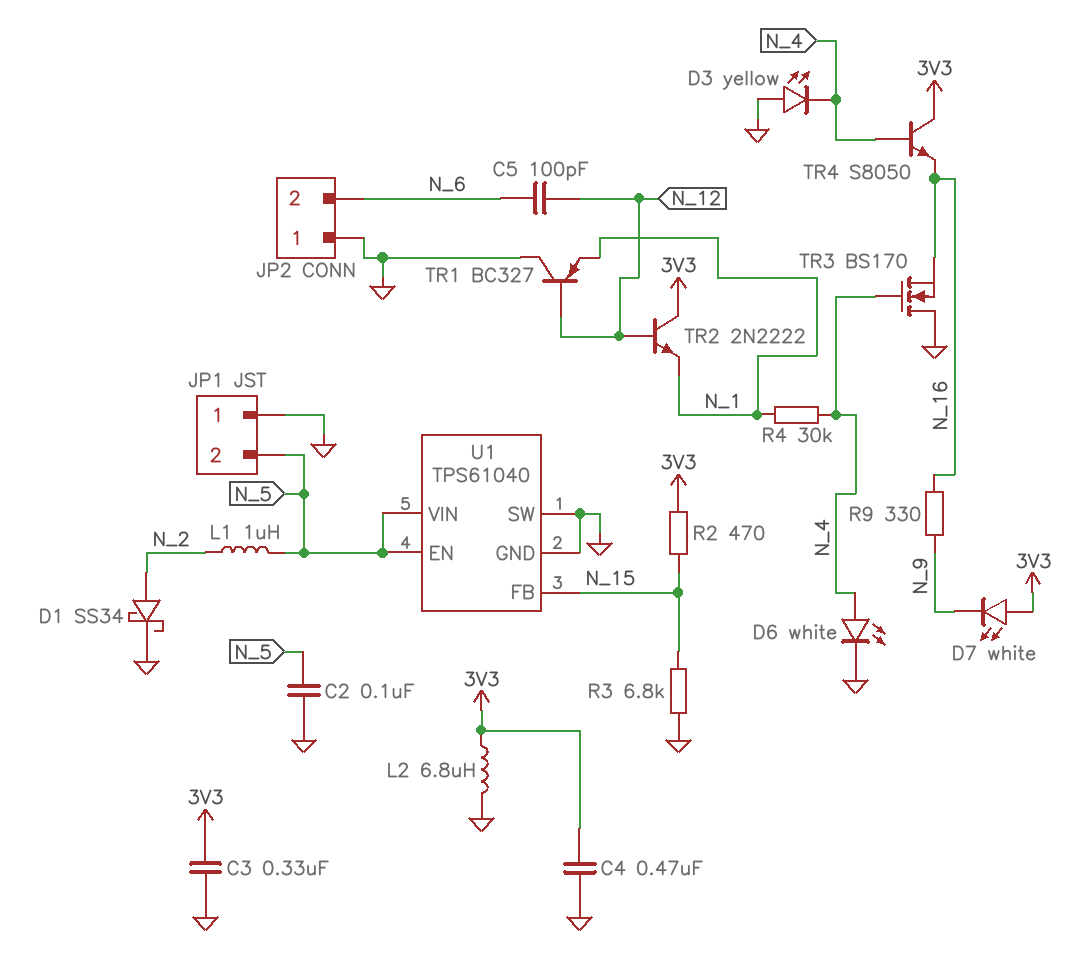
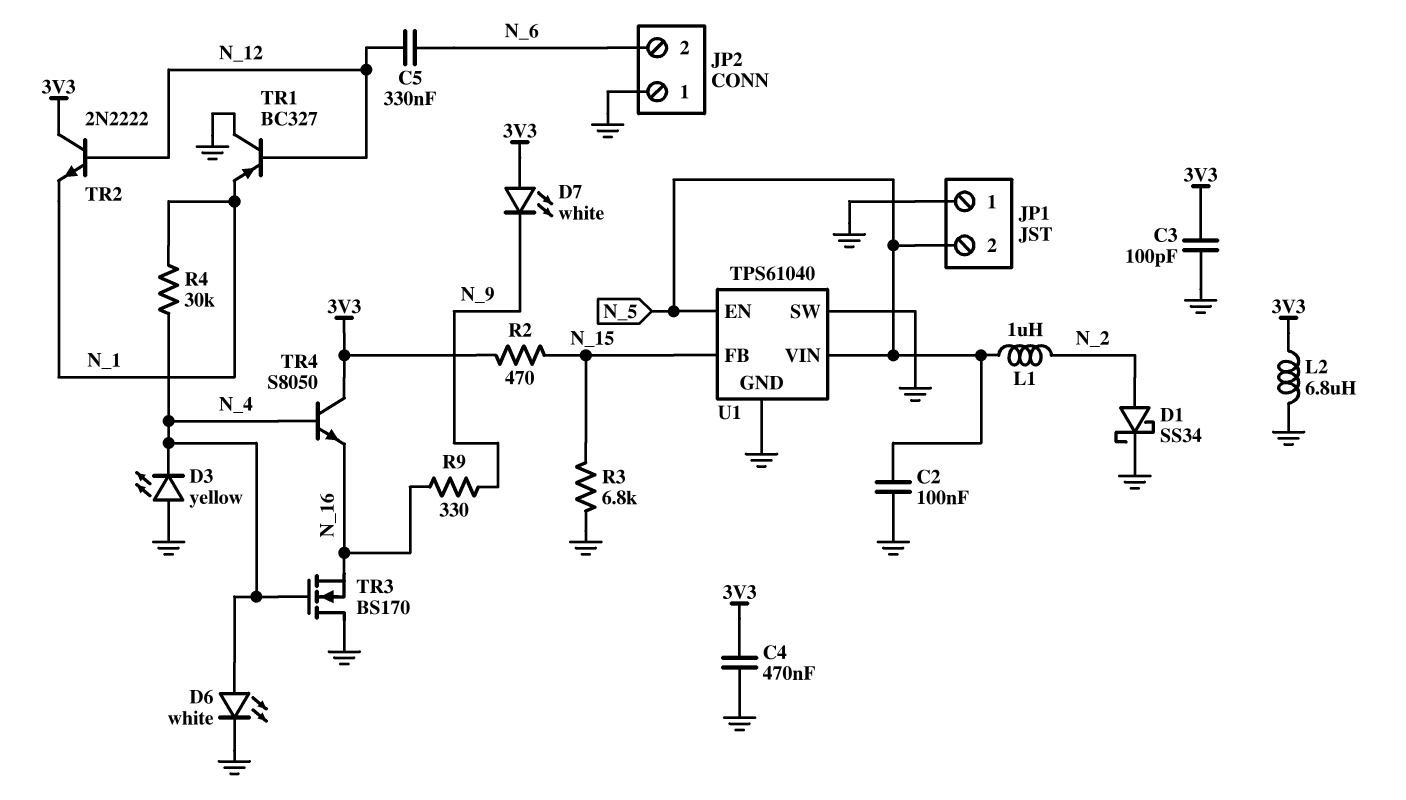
C3: 330nF (3V3, GND) -> 100pF (3V3, GND)
C5: 100pF (N_6, N_12) -> 330nF (N_6, N_12)

